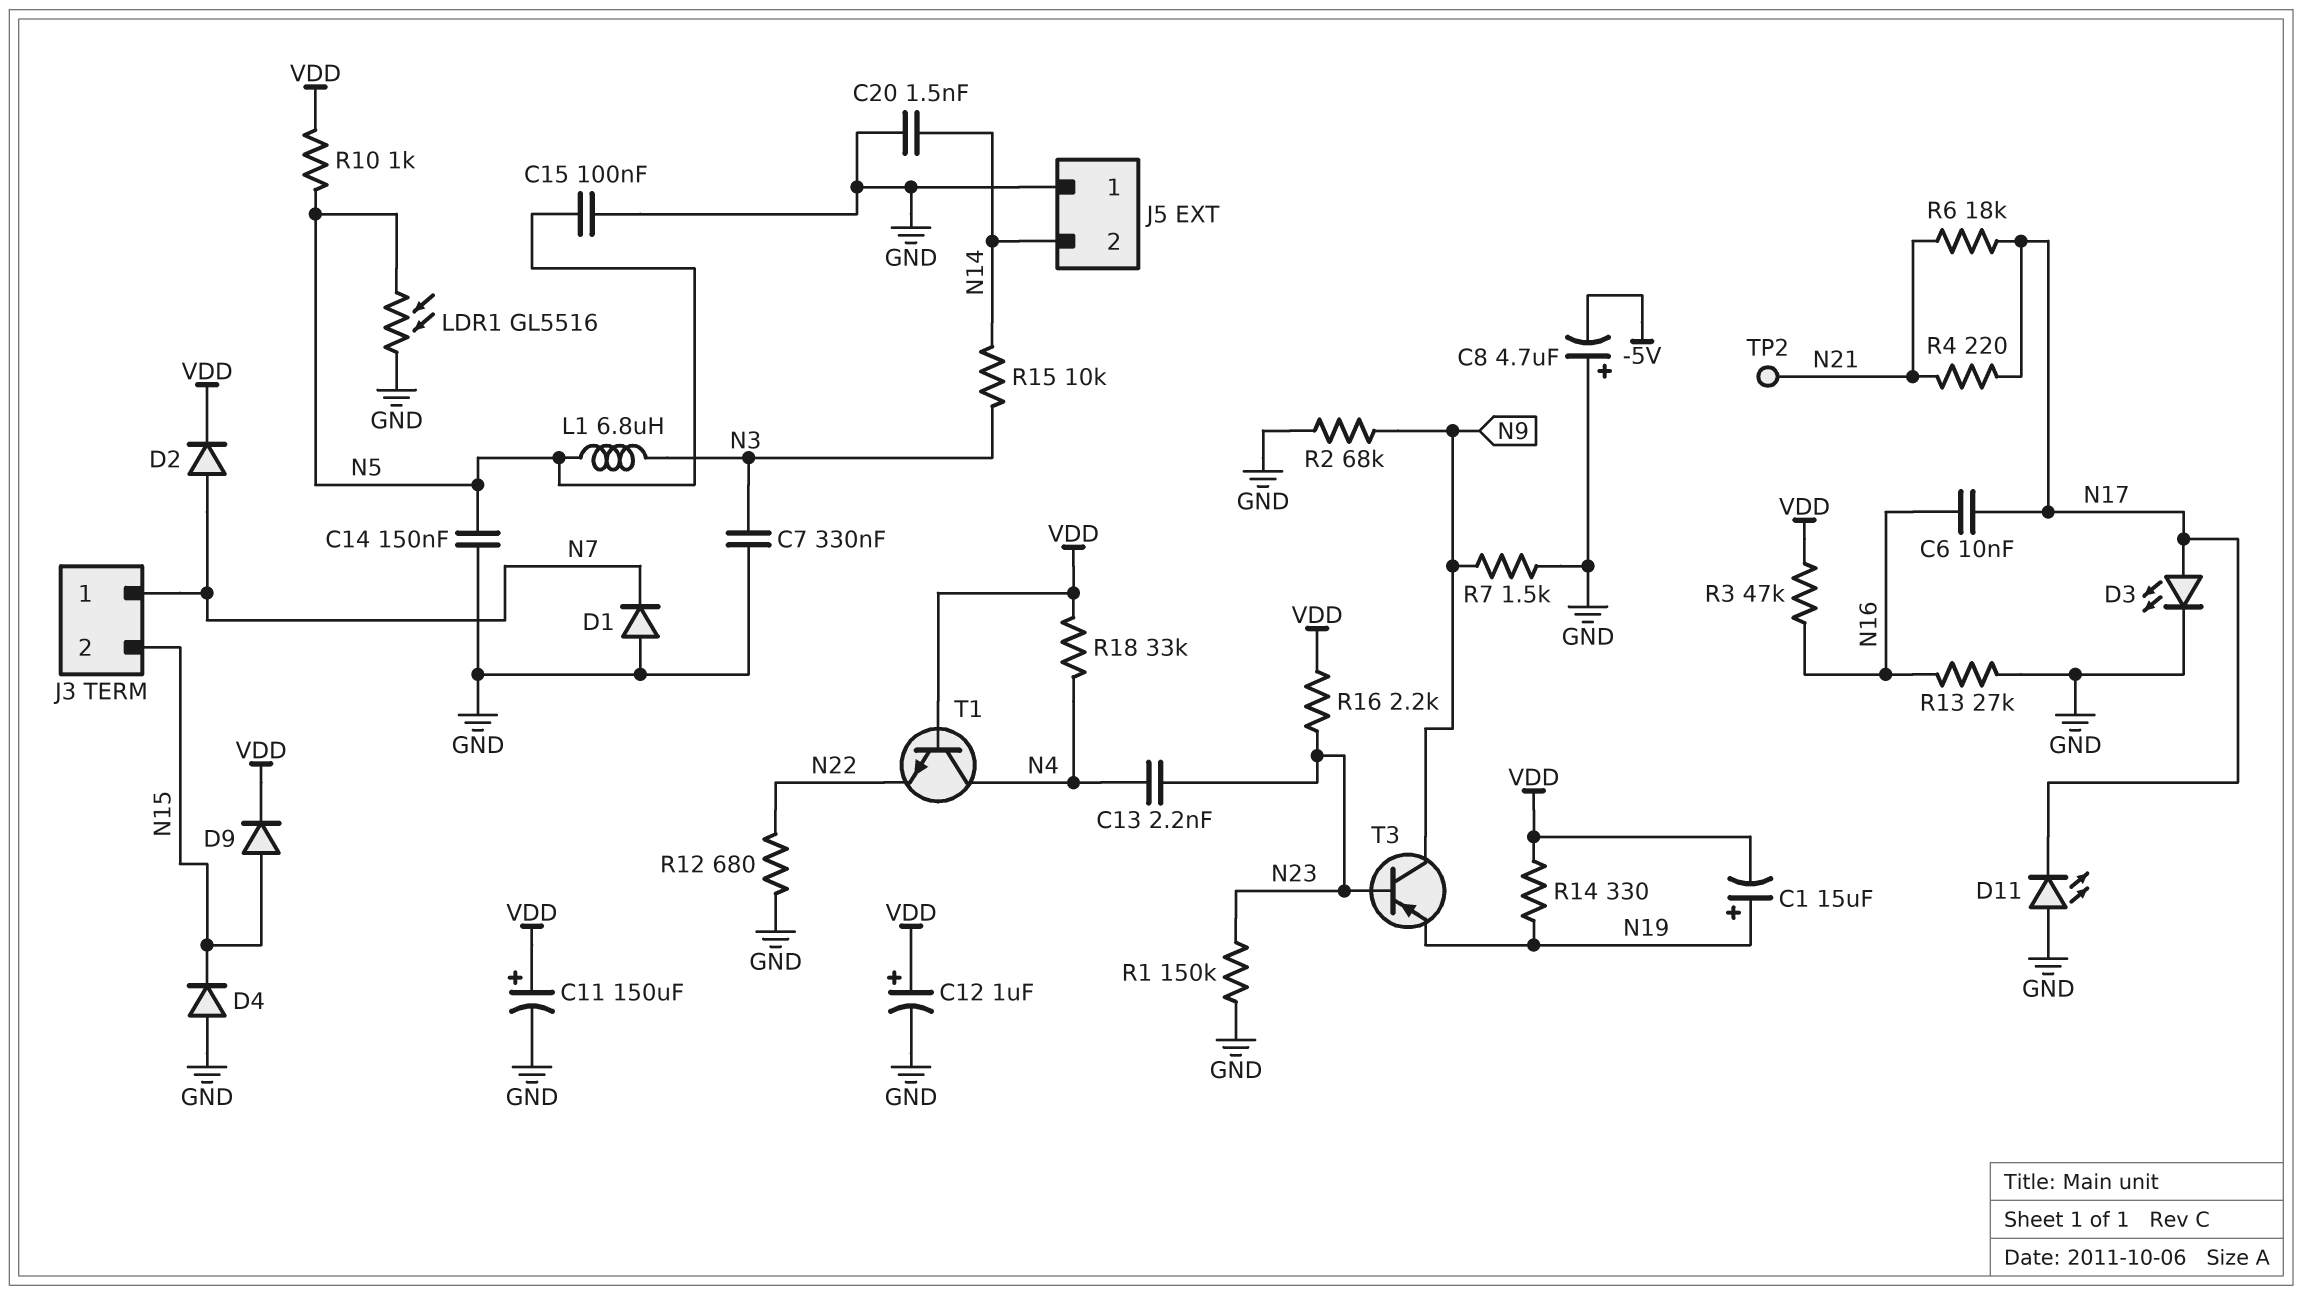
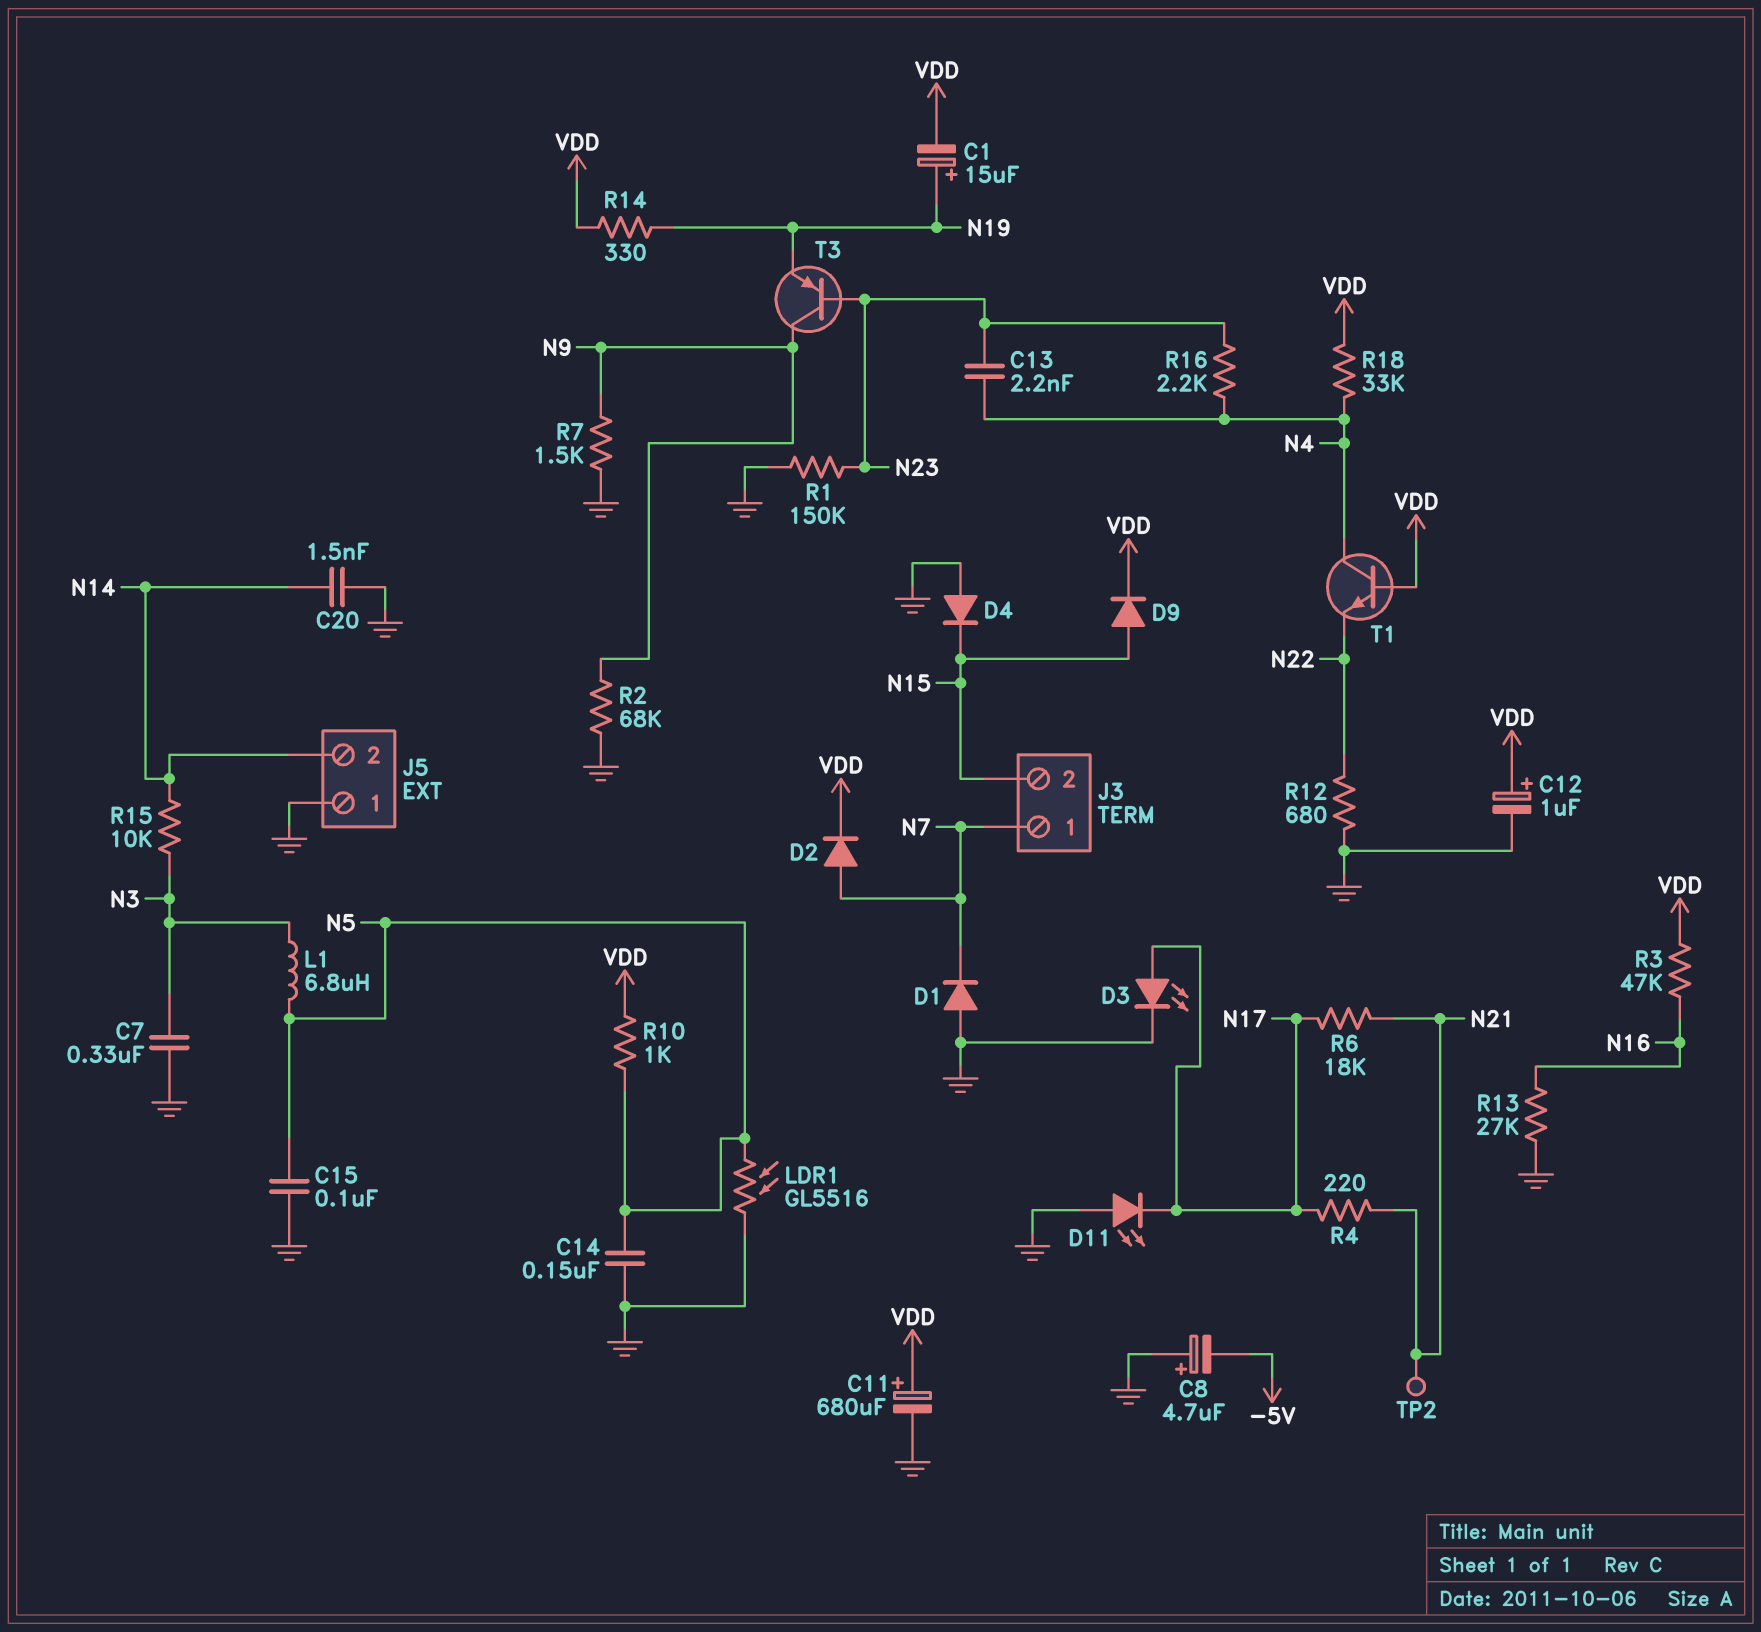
C6: 10nF (N16, N17) -> none
C11: 150uF (plus VDD, minus GND) -> 680uF (plus VDD, minus GND)
R16: 2.2k (N23, VDD) -> 2.2k (N4, N23)

